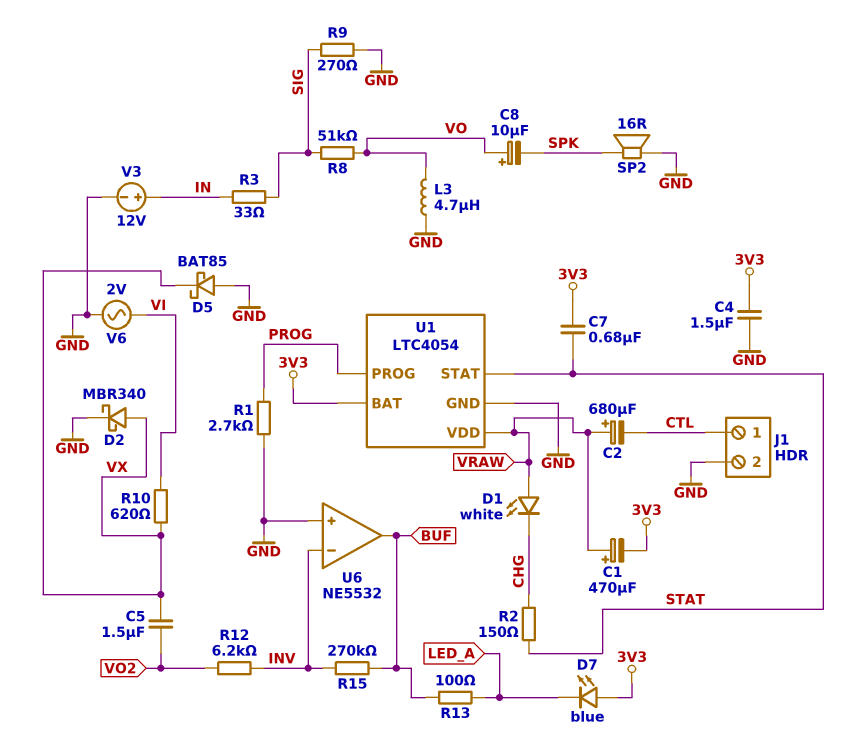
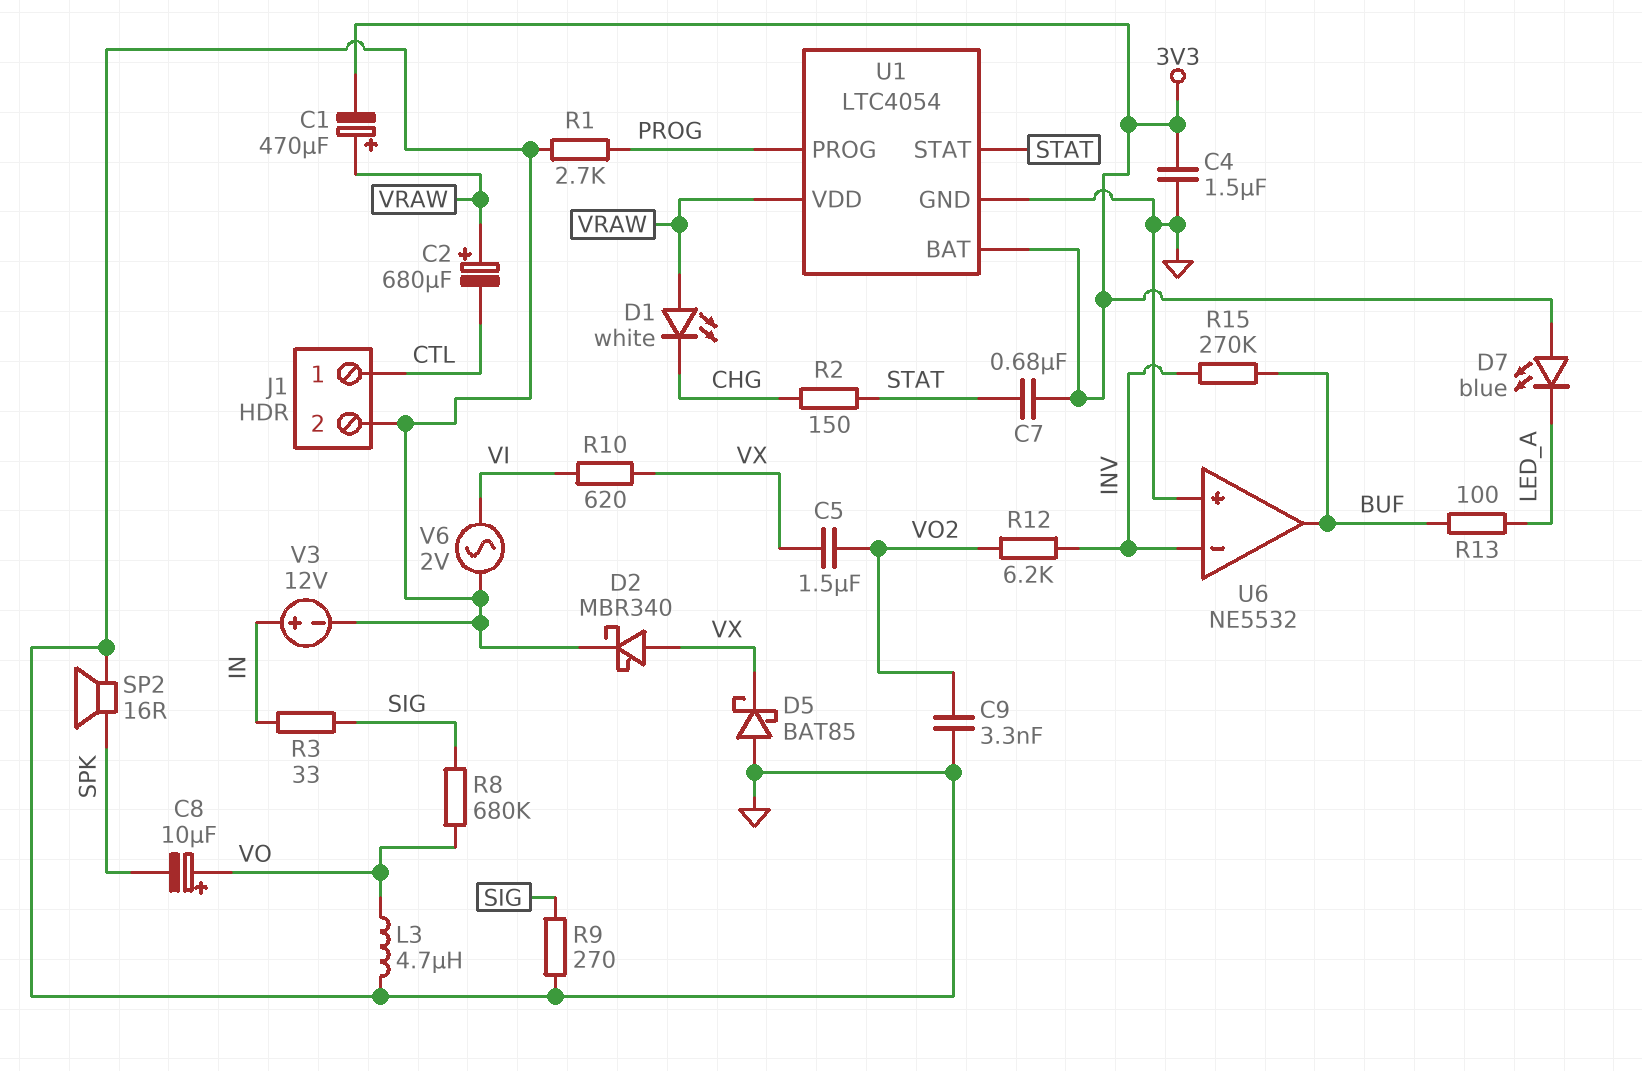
C9: none -> 3.3nF (GND, VO2)
R8: 51k (SIG, VO) -> 680k (SIG, VO)

